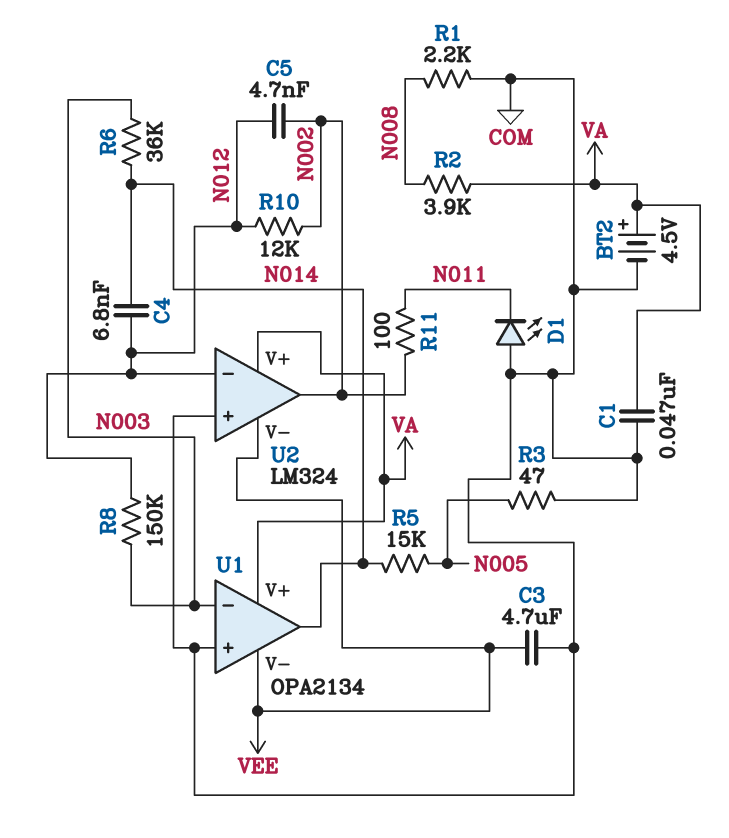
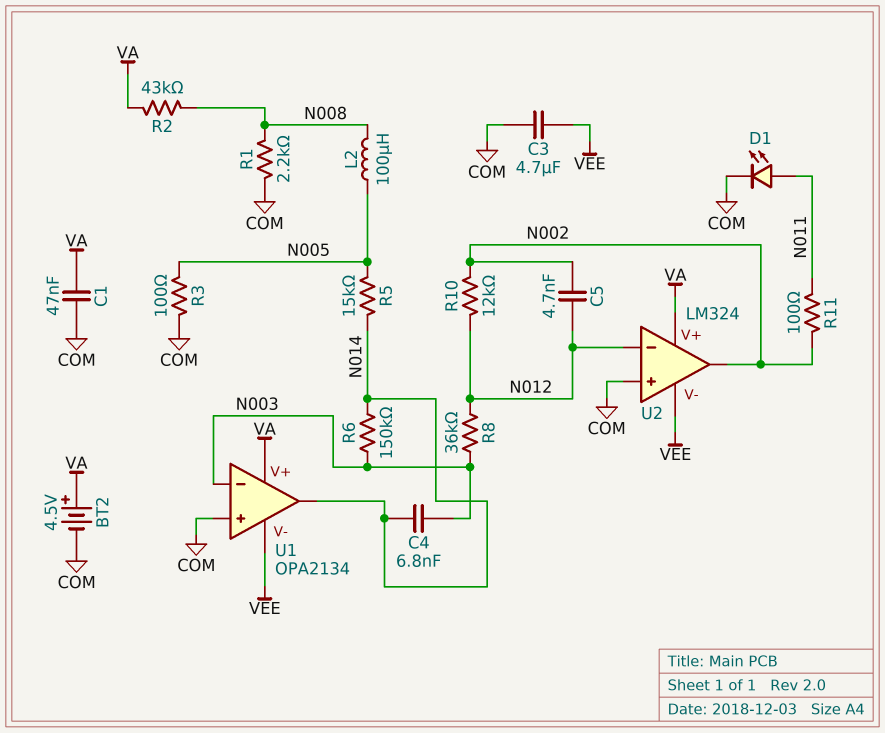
C4: 6.8nF (N012, N014) -> 6.8nF (N003, N014)
D1: LED (A COM, K N011) -> LED (A N011, K COM)
L2: none -> 100uH (N005, N008)
R2: 3.9k (N008, VA) -> 43k (N008, VA)
R3: 47 (COM, N005) -> 100 (COM, N005)
R6: 36k (N003, N014) -> 150k (N003, N014)
R8: 150k (N003, N012) -> 36k (N003, N012)

